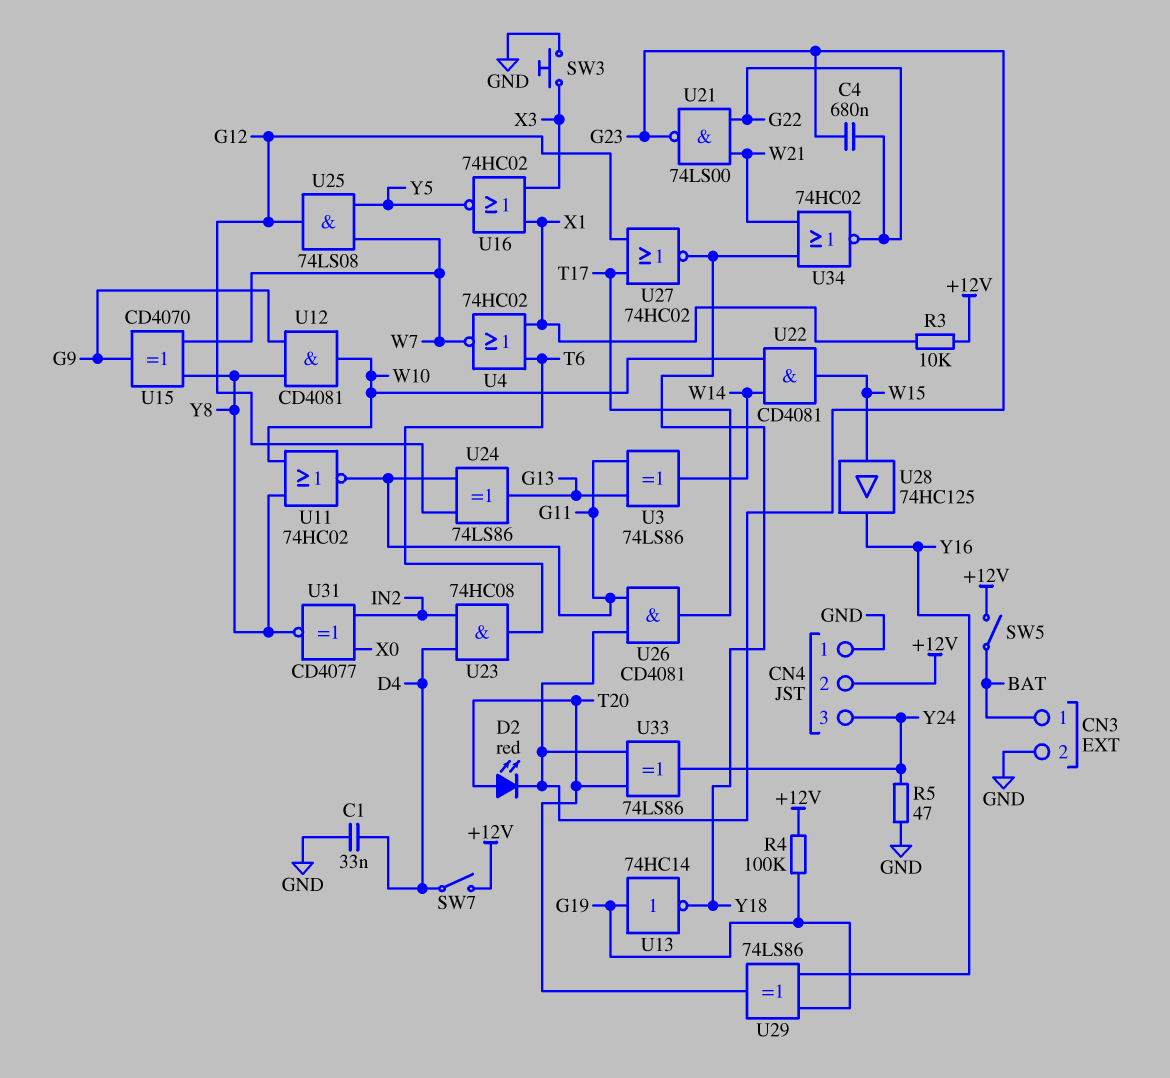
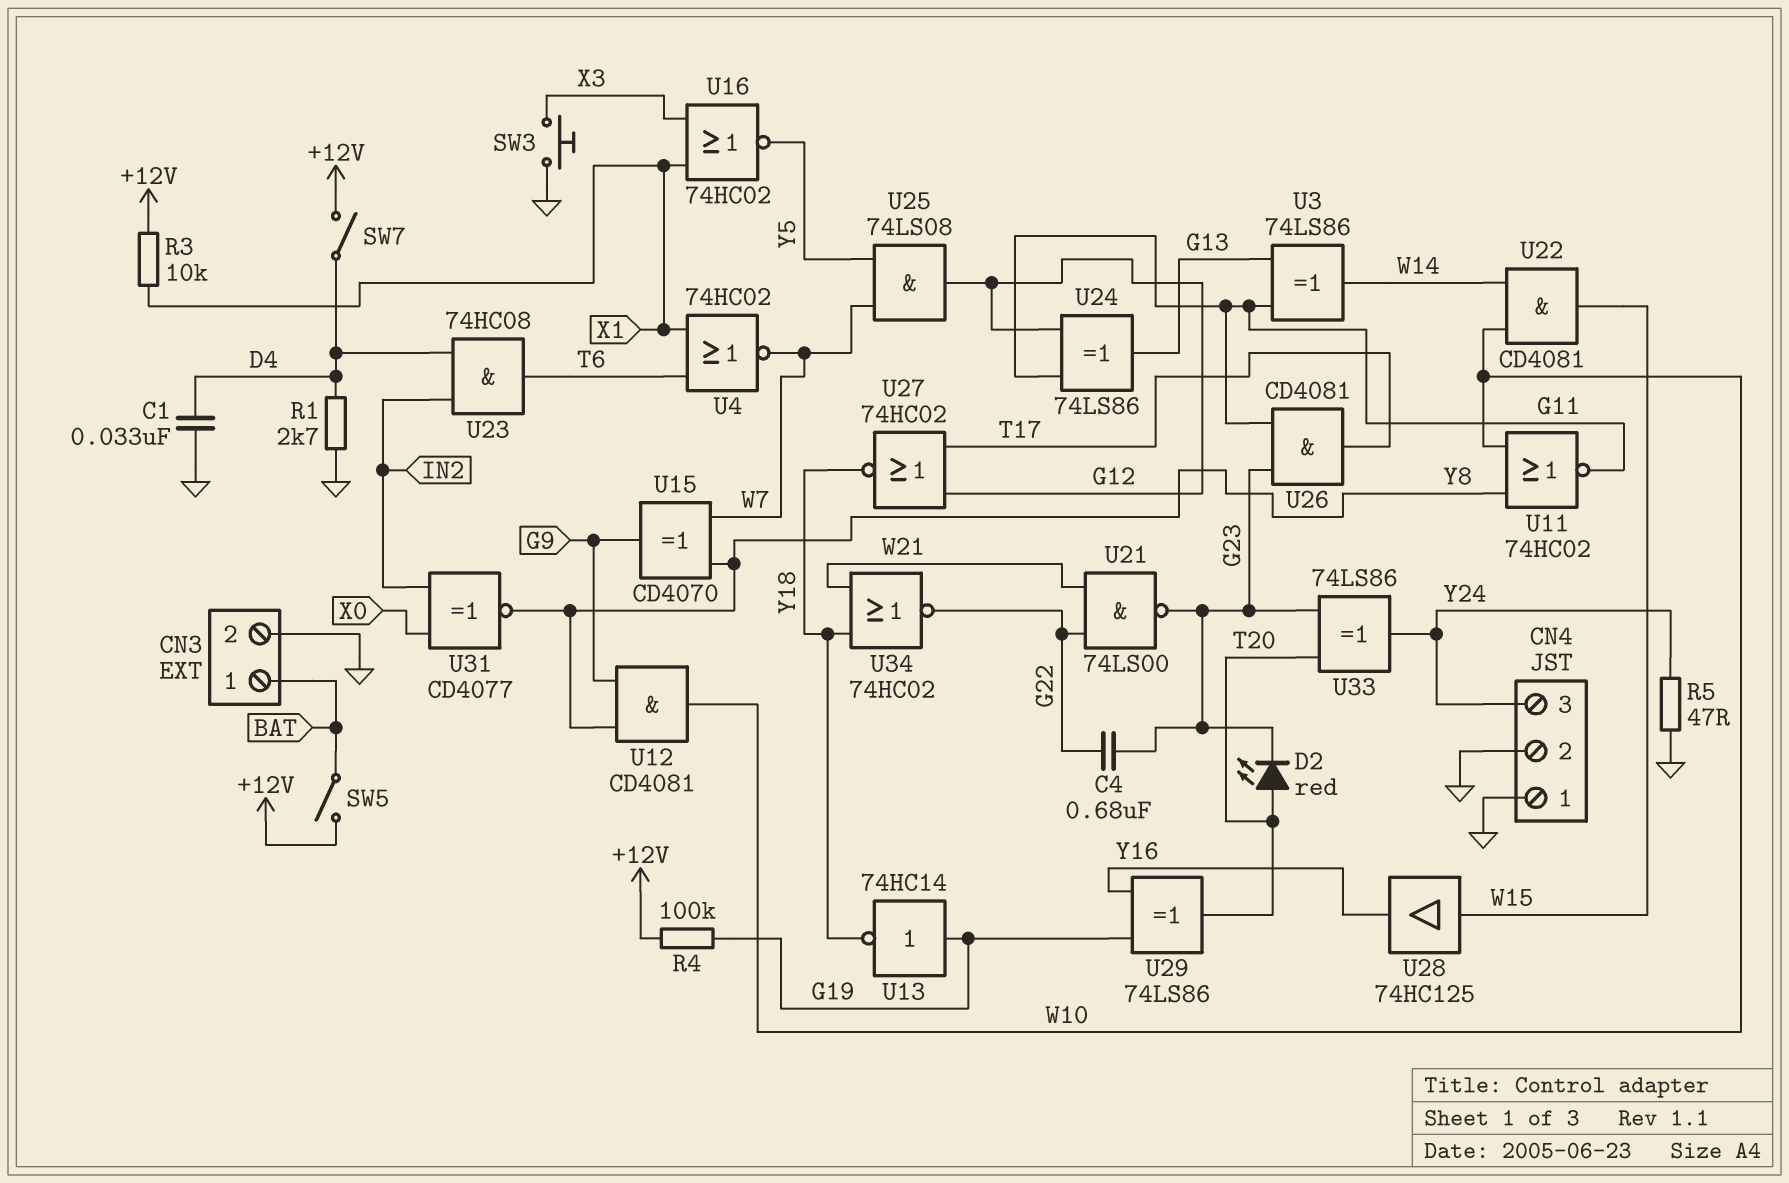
CN4 pin 2: +12V -> GND
R1: none -> 2.7k (D4, GND)

